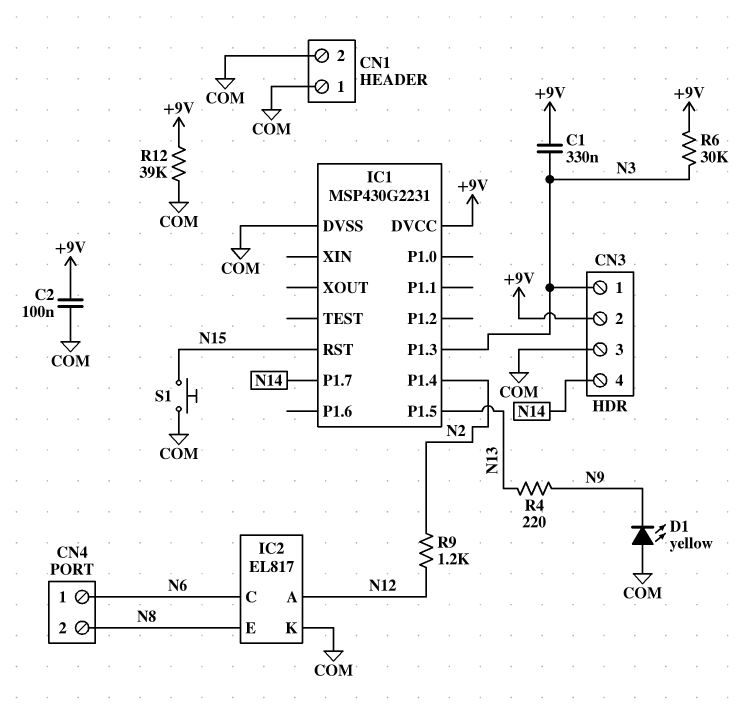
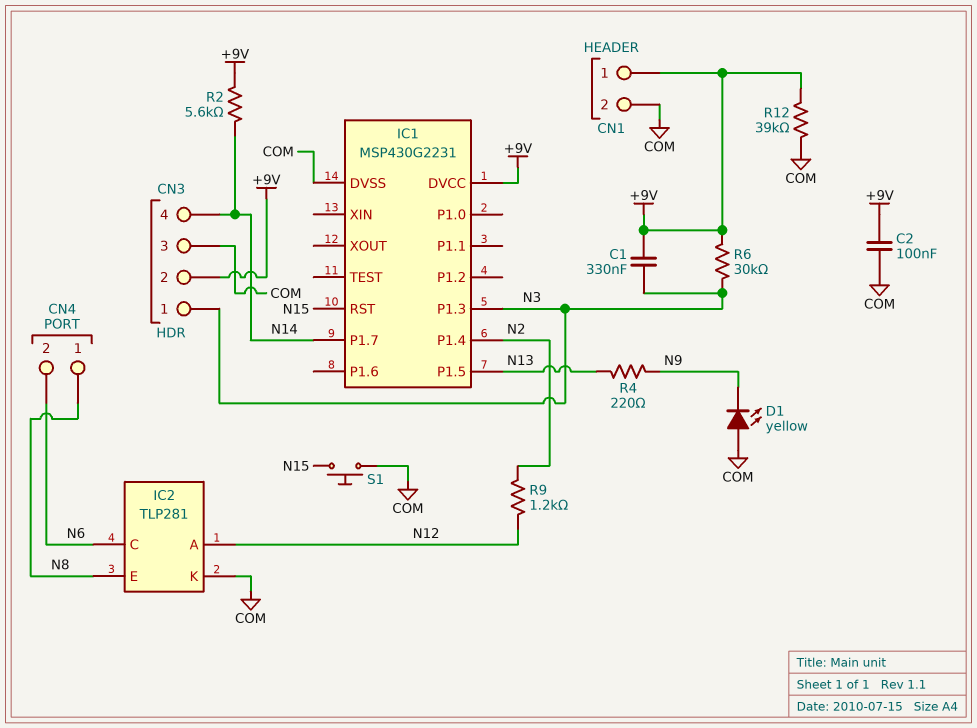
CN1 pin 1: COM -> +9V
CN4 pin 1: N6 -> N8
CN4 pin 2: N8 -> N6
IC2: EL817 -> TLP281
R2: none -> 5.6k (+9V, N14)

